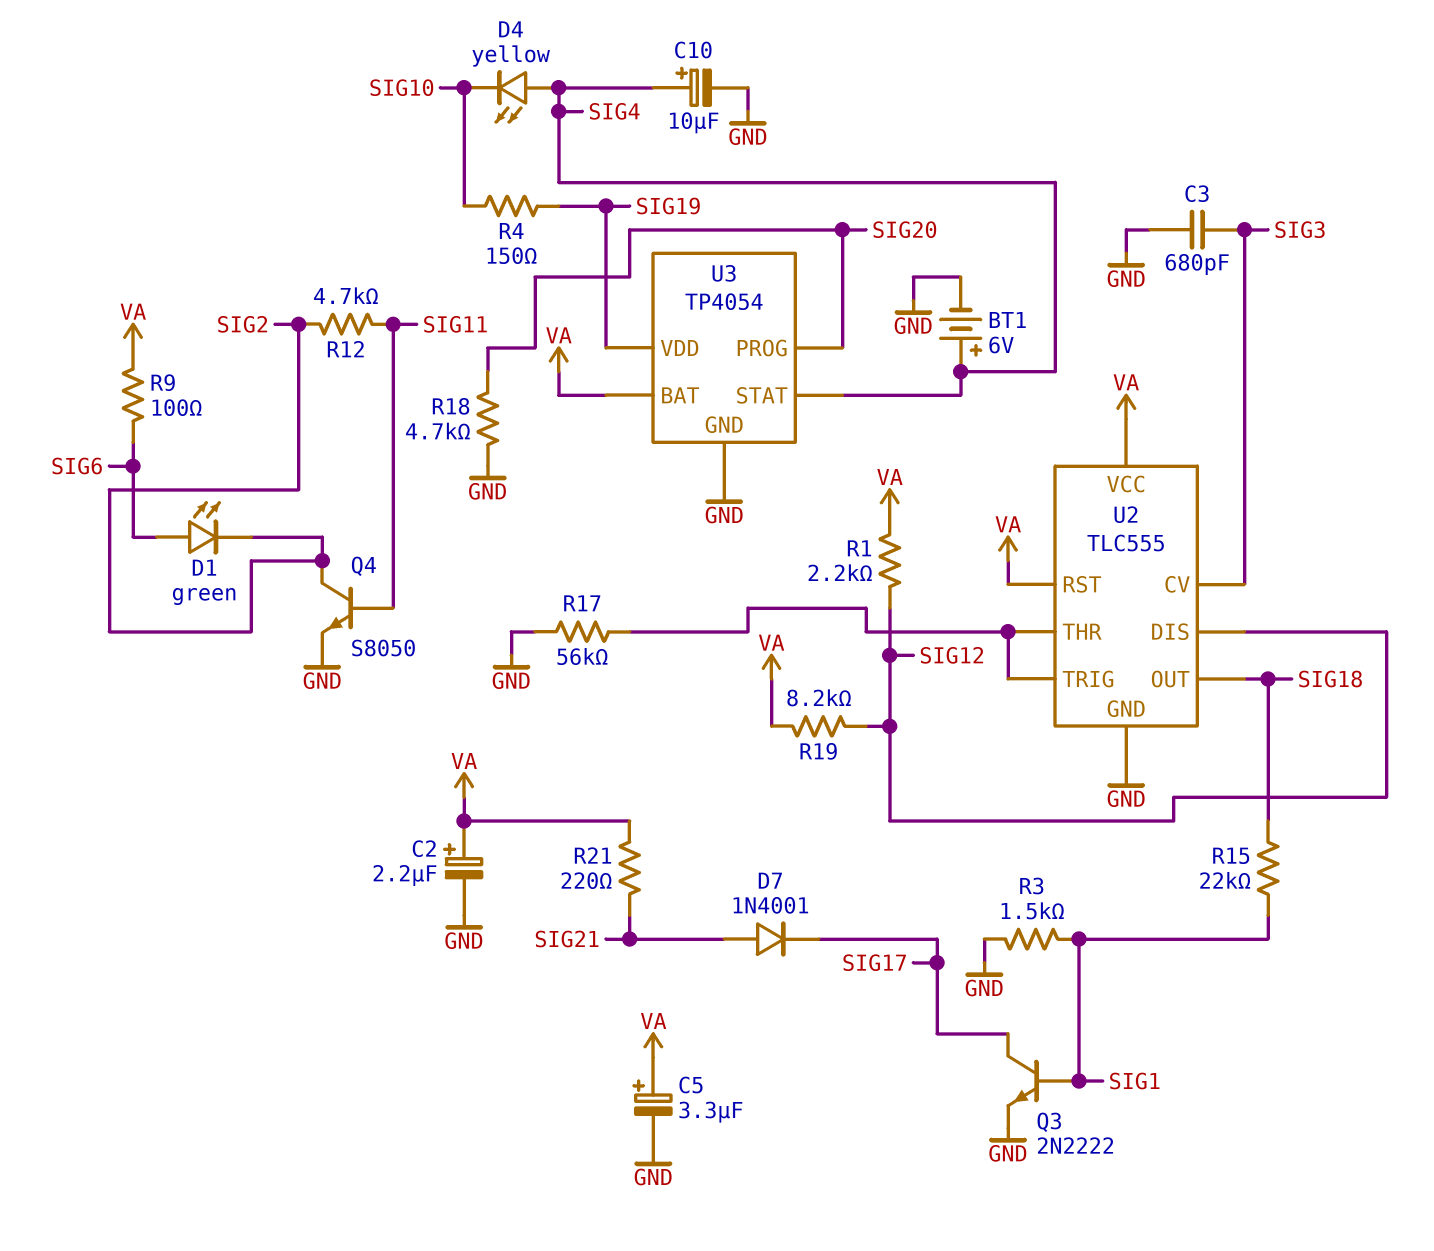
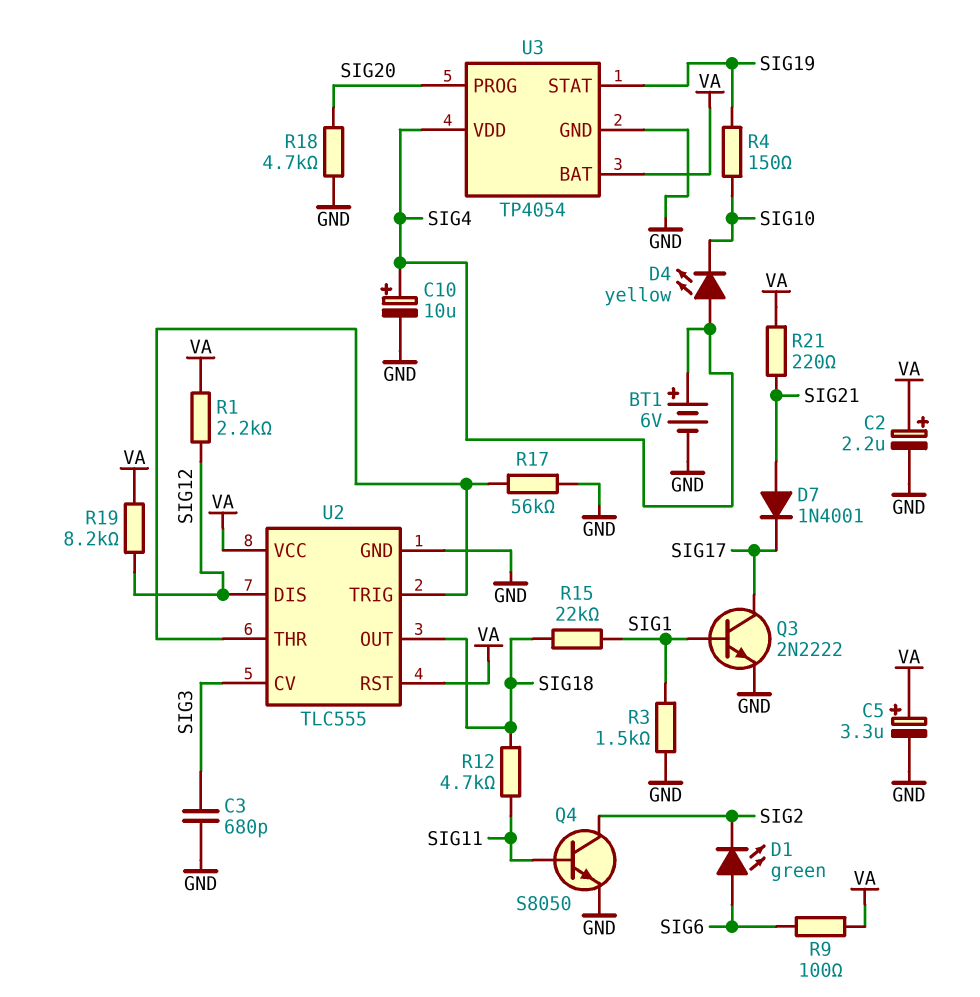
R12: 4.7k (SIG2, SIG11) -> 4.7k (SIG11, SIG18)
U3 pin STAT: SIG4 -> SIG19
U3 pin VDD: SIG19 -> SIG4

